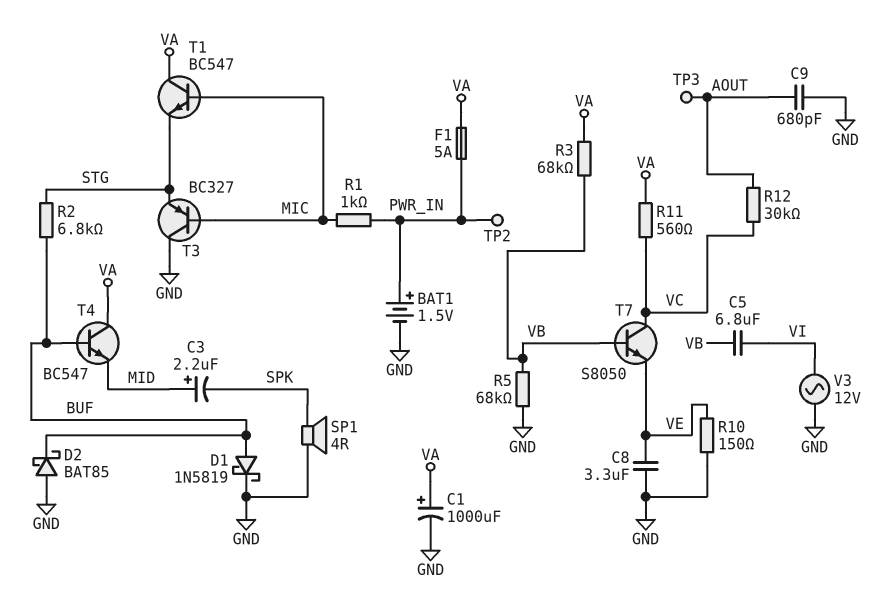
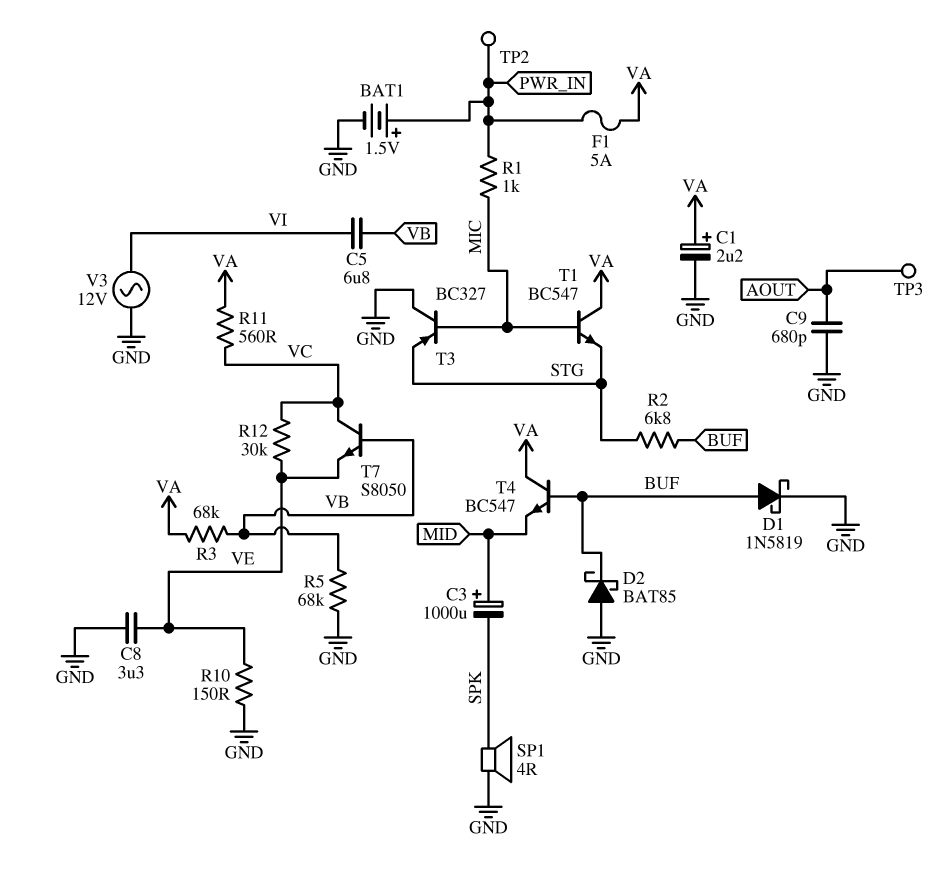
C1: 1000uF (plus VA, minus GND) -> 2.2uF (plus VA, minus GND)
C3: 2.2uF (plus MID, minus SPK) -> 1000uF (plus MID, minus SPK)
R12: 30k (AOUT, VC) -> 30k (VC, VE)

